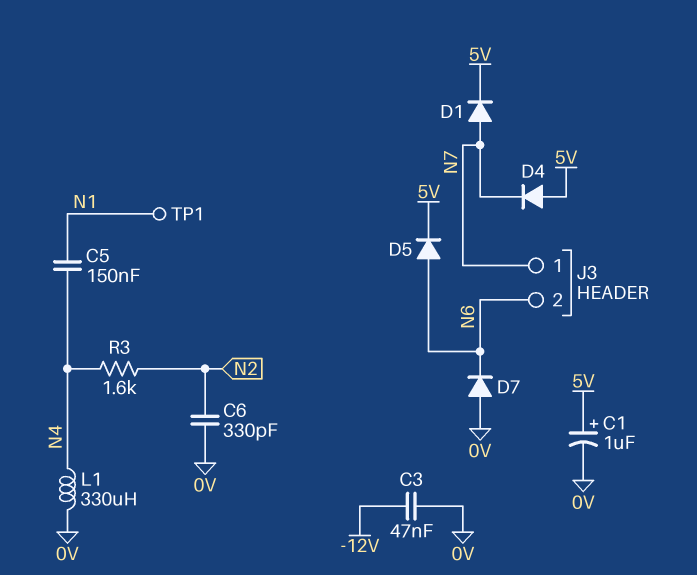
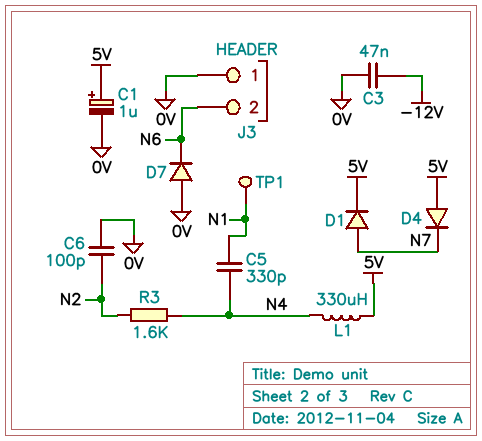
C5: 150nF (N1, N4) -> 330pF (N1, N4)
C6: 330pF (0V, N2) -> 100pF (0V, N2)
D5: diode (A N6, K 5V) -> none
J3 pin 1: N7 -> 0V
L1: 330uH (0V, N4) -> 330uH (5V, N4)

